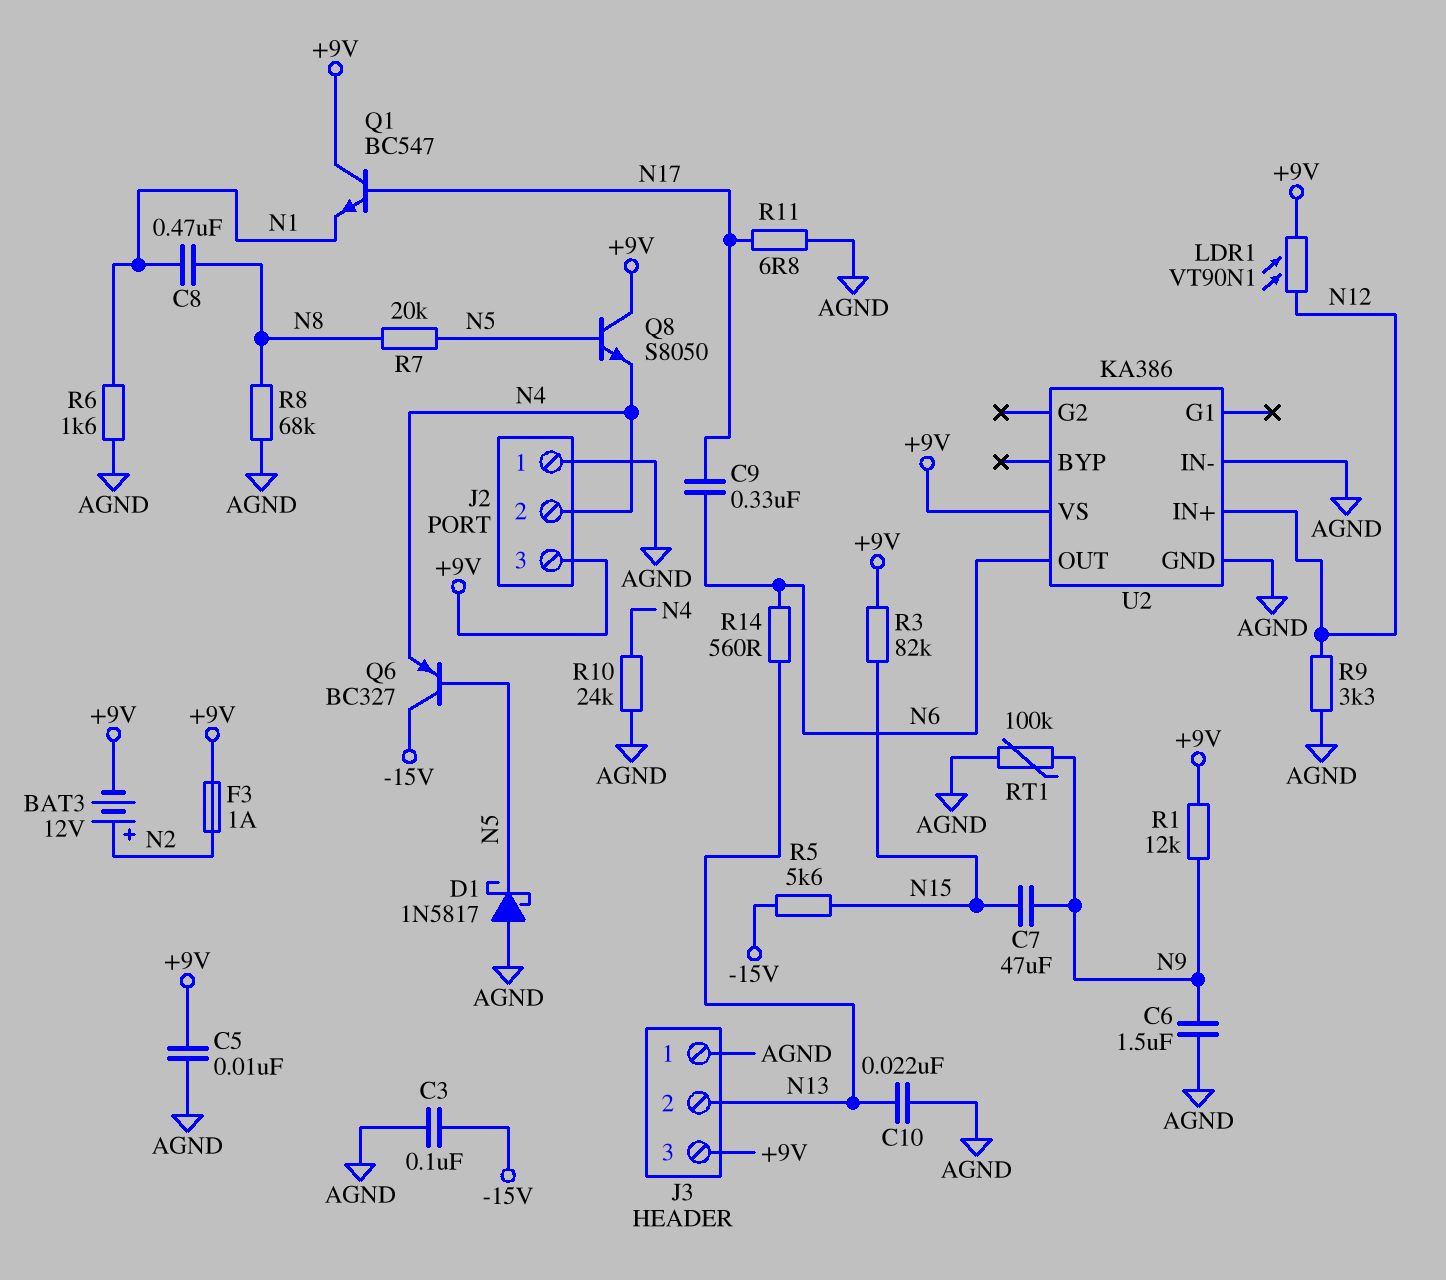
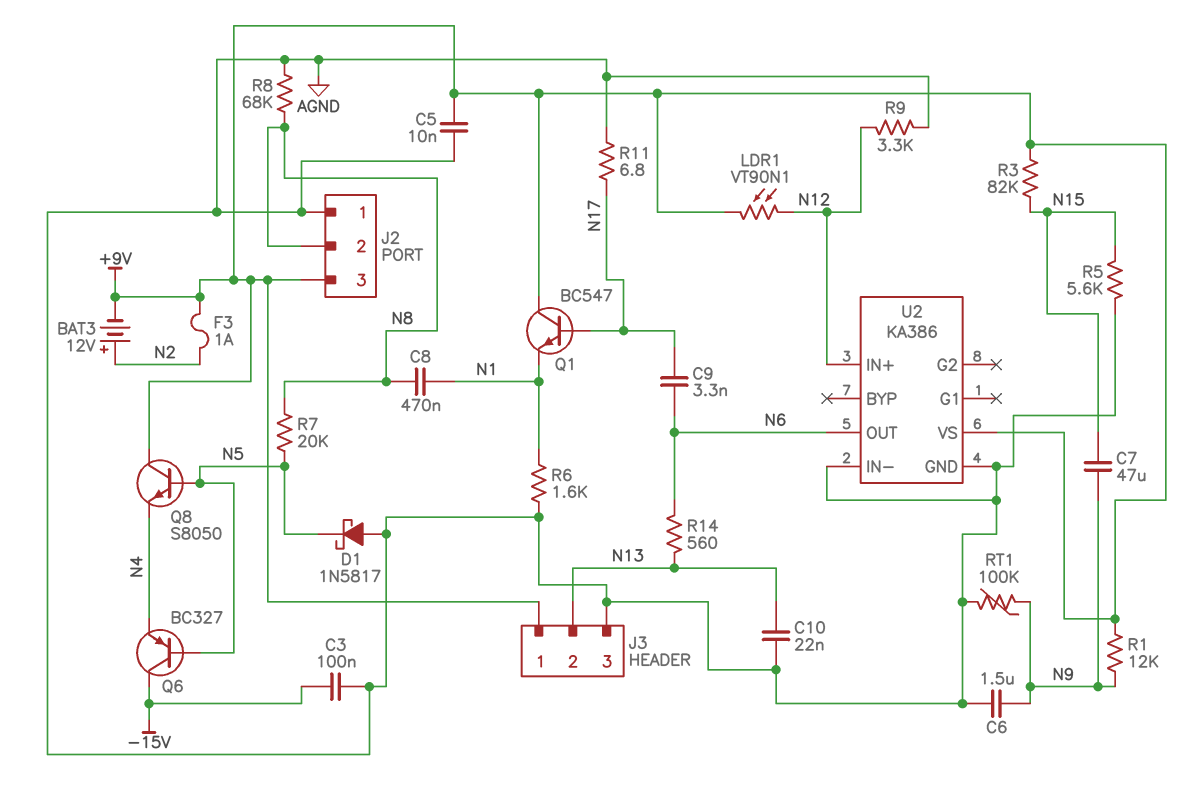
C9: 330nF (N6, N17) -> 3.3nF (N6, N17)
J2 pin 2: N4 -> N8
J3 pin 1: AGND -> +9V
J3 pin 3: +9V -> AGND
R5: 5.6k (-15V, N15) -> 5.6k (AGND, N15)
R10: 24k (AGND, N4) -> none

